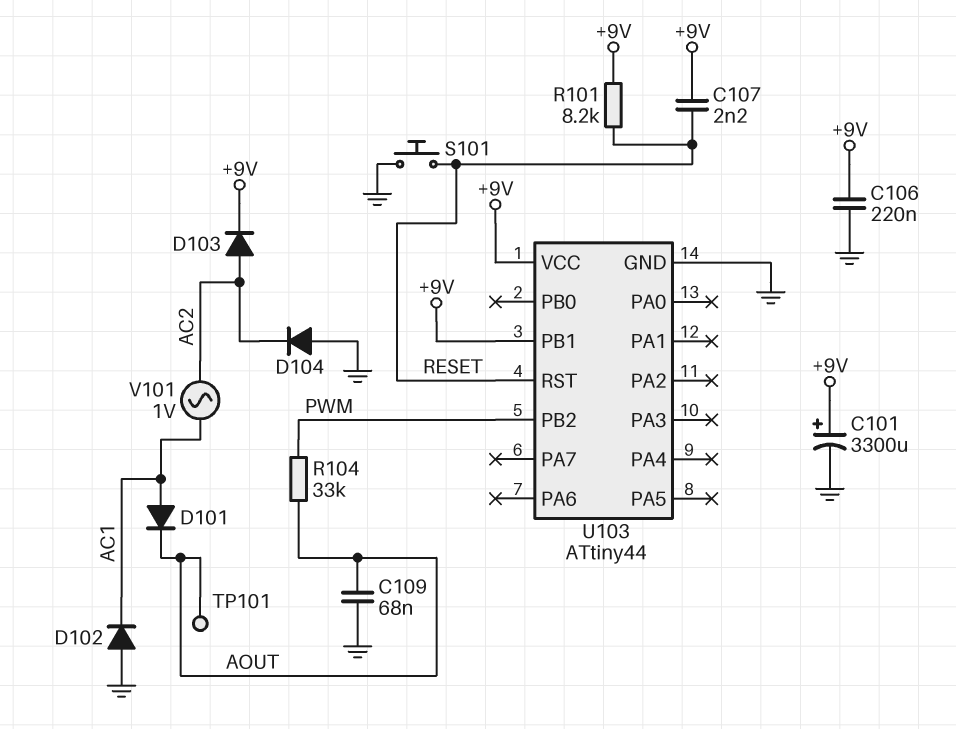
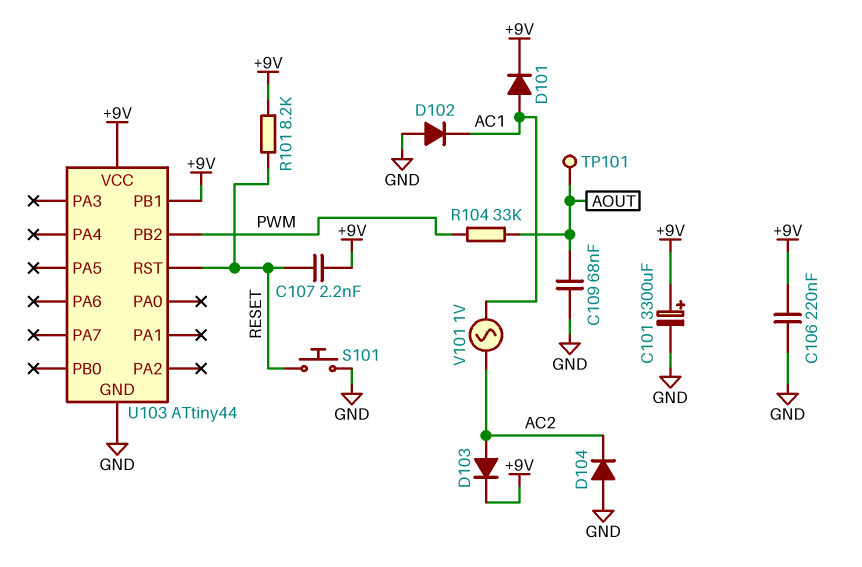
D101: diode (A AC1, K AOUT) -> diode (A AC1, K +9V)

